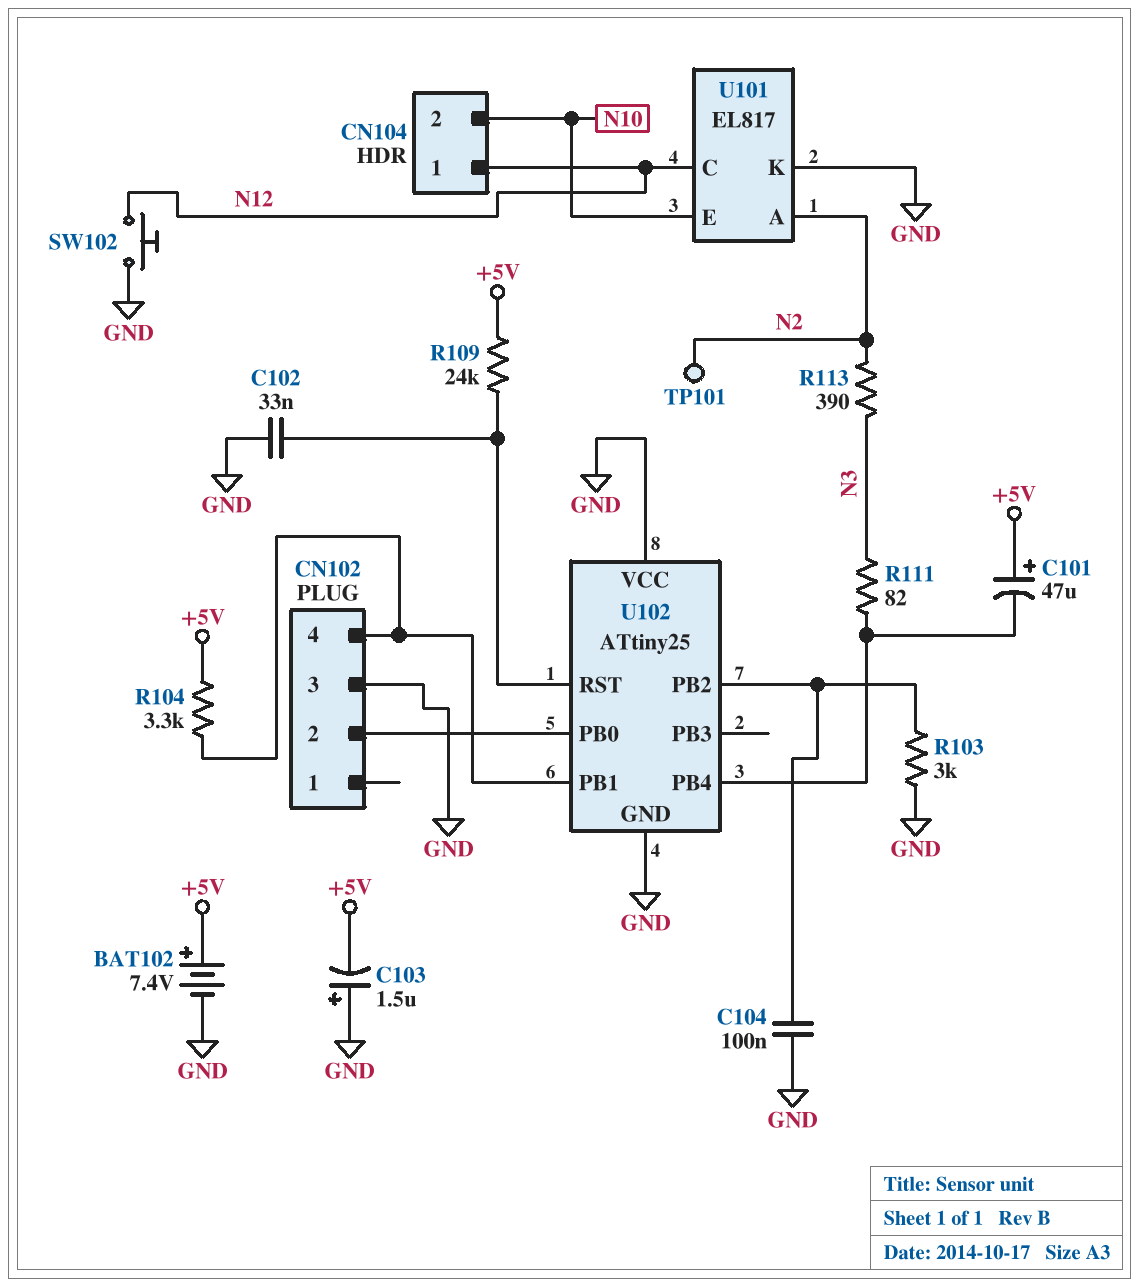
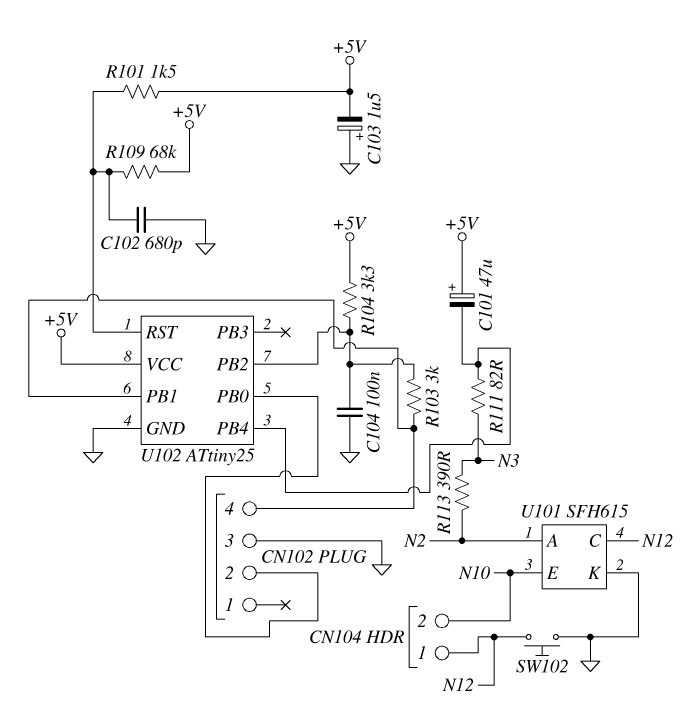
BAT102: 7.4V (plus +5V, minus GND) -> none
C102: 33nF (GND, U102/RST) -> 680pF (GND, U102/RST)
R101: none -> 1.5k (+5V, U102/RST)
R103: 3k (GND, U102/PB2) -> 3k (CN102/4, U102/PB2)
R104: 3.3k (+5V, CN102/4) -> 3.3k (+5V, U102/PB2)
R109: 24k (+5V, U102/RST) -> 68k (+5V, U102/RST)
TP101: test point (N2) -> none
U101: EL817 -> SFH615
U102 pin VCC: GND -> +5V

